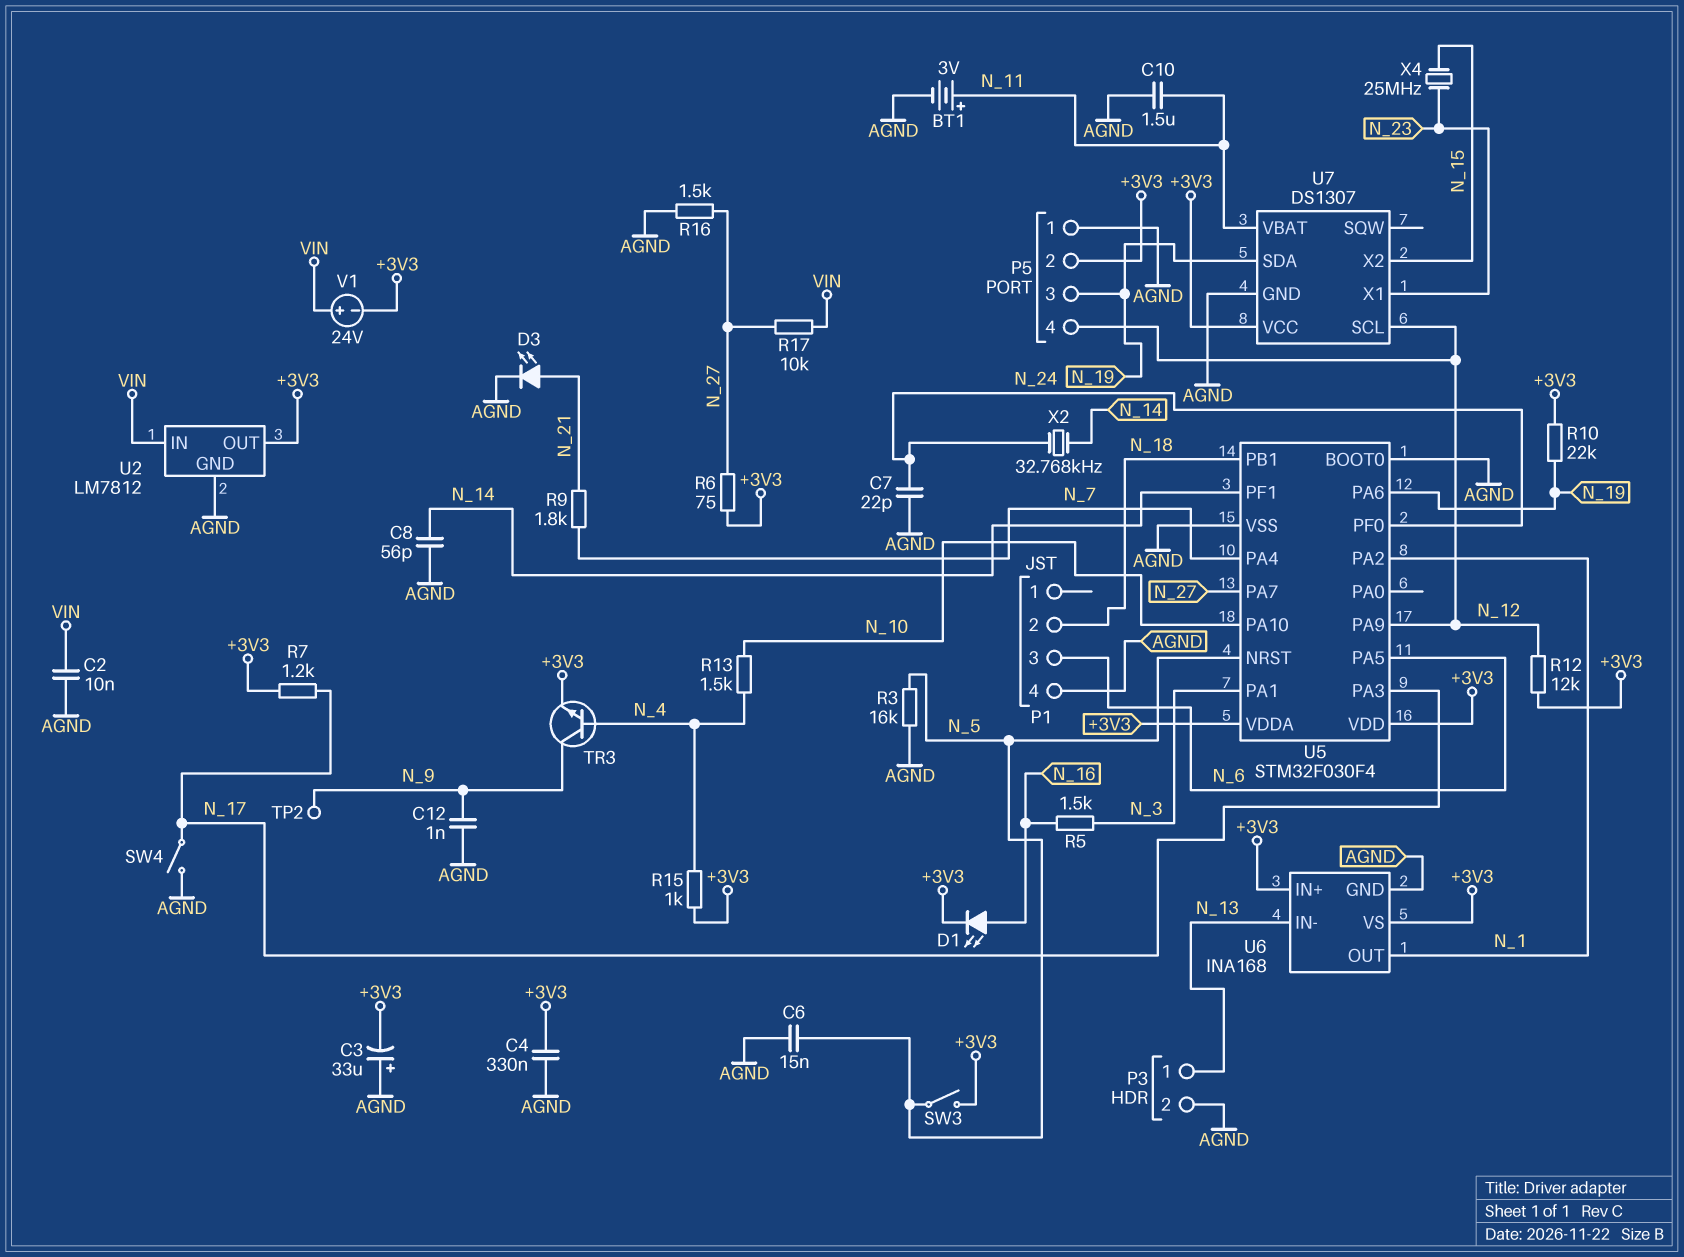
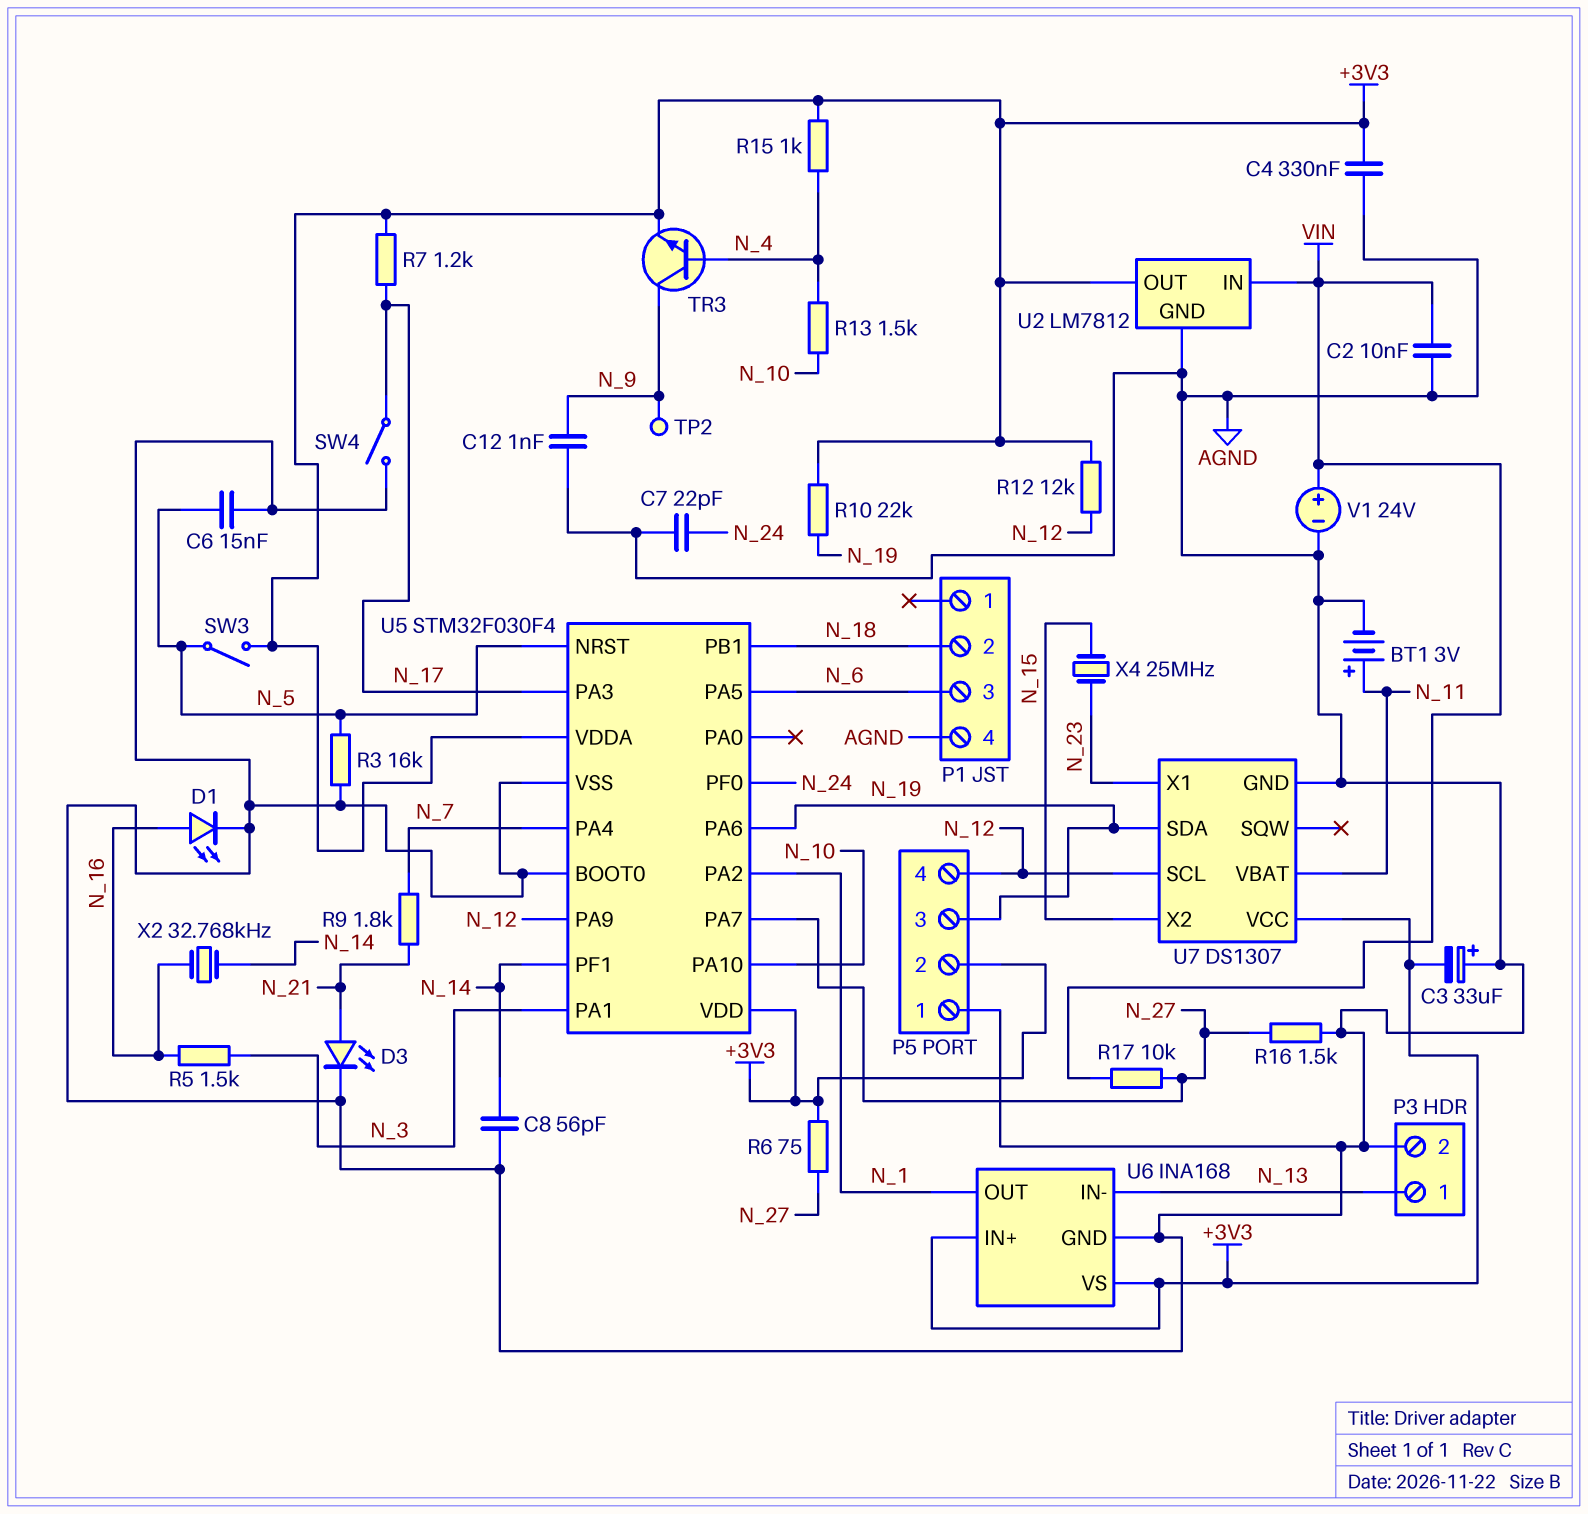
C10: 1.5uF (AGND, N_11) -> none
D1: LED (A N_16, K +3V3) -> LED (A N_16, K AGND)
V1: 24V (plus VIN, minus +3V3) -> 24V (plus VIN, minus AGND)
X2: 32.768kHz (N_14, N_24) -> 32.768kHz (N_14, N_16)

